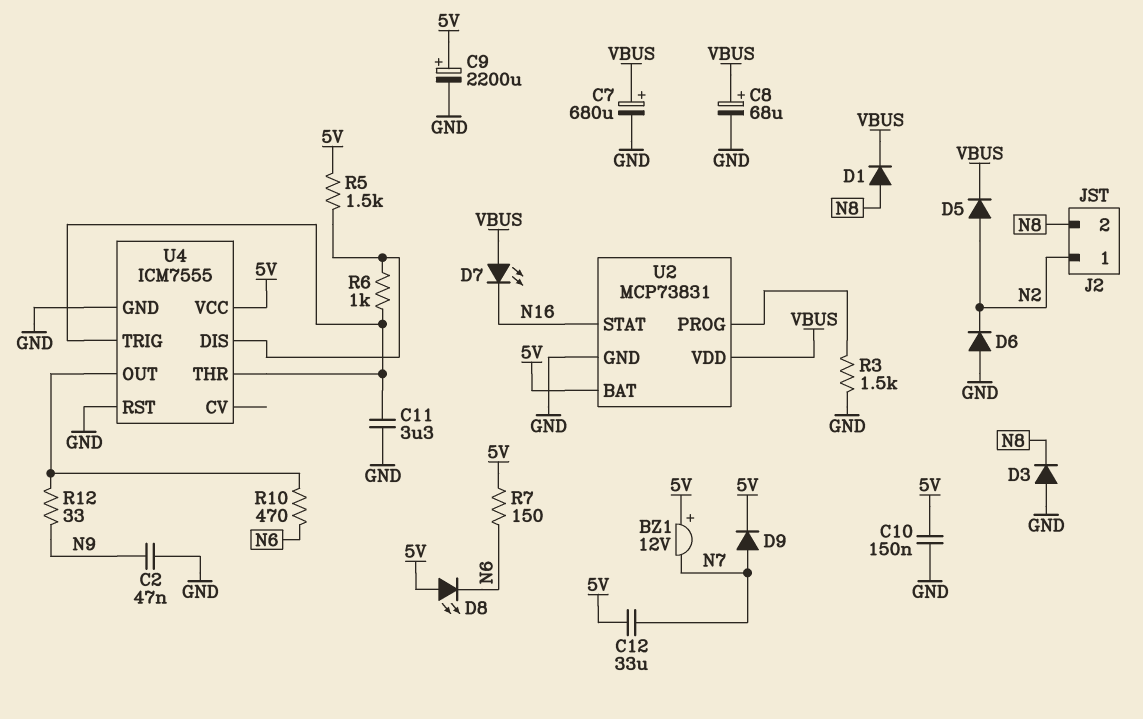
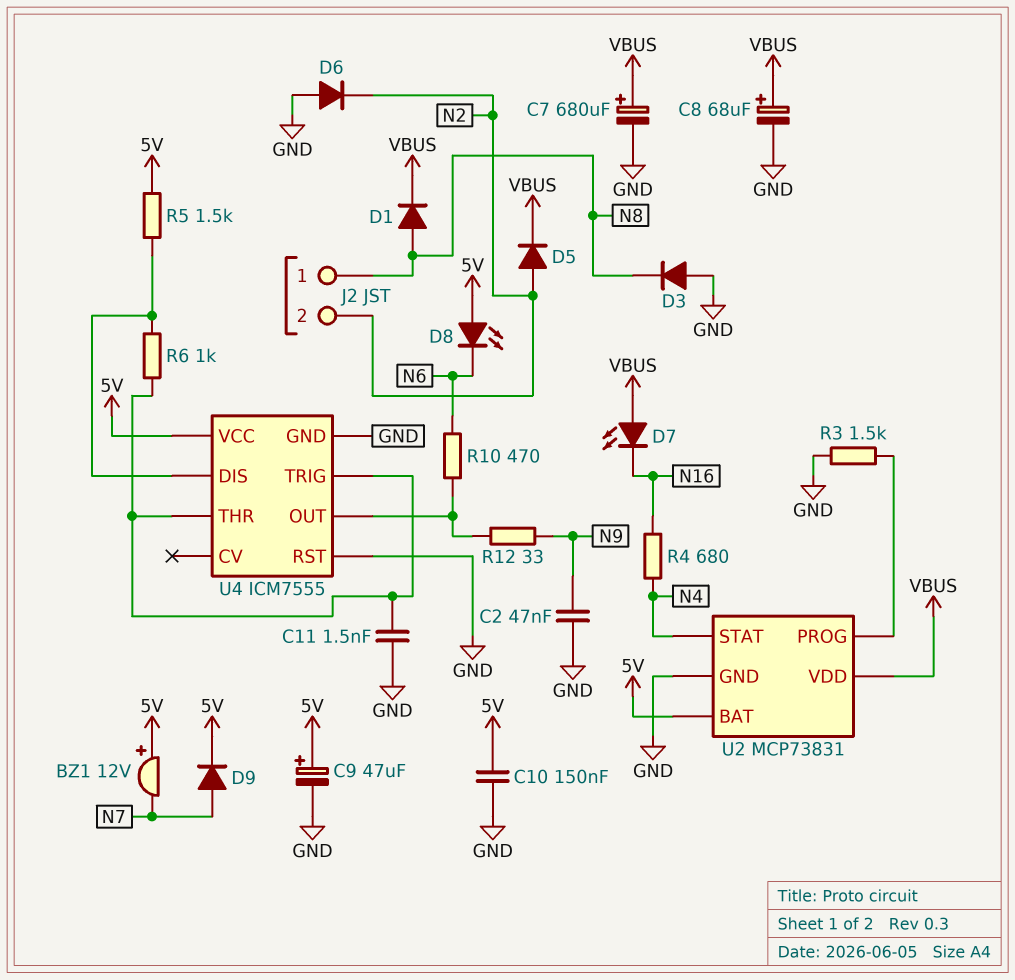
C9: 2200uF (plus 5V, minus GND) -> 47uF (plus 5V, minus GND)
C11: 3.3uF (GND, U4/THR) -> 1.5nF (GND, U4/THR)
C12: 33uF (5V, N7) -> none
J2 pin 1: N2 -> N8
J2 pin 2: N8 -> N2
R4: none -> 680 (N4, N16)
R7: 150 (5V, N6) -> none
U2 pin STAT: N16 -> N4

